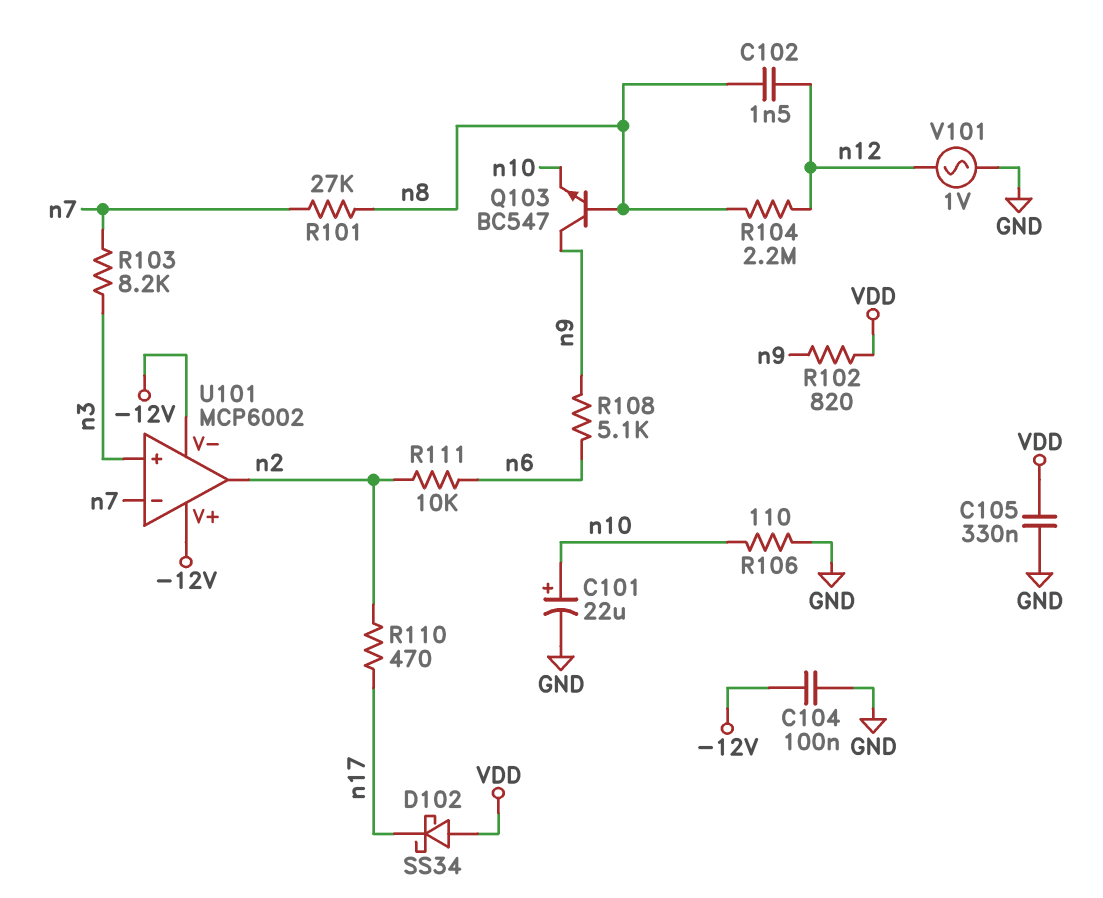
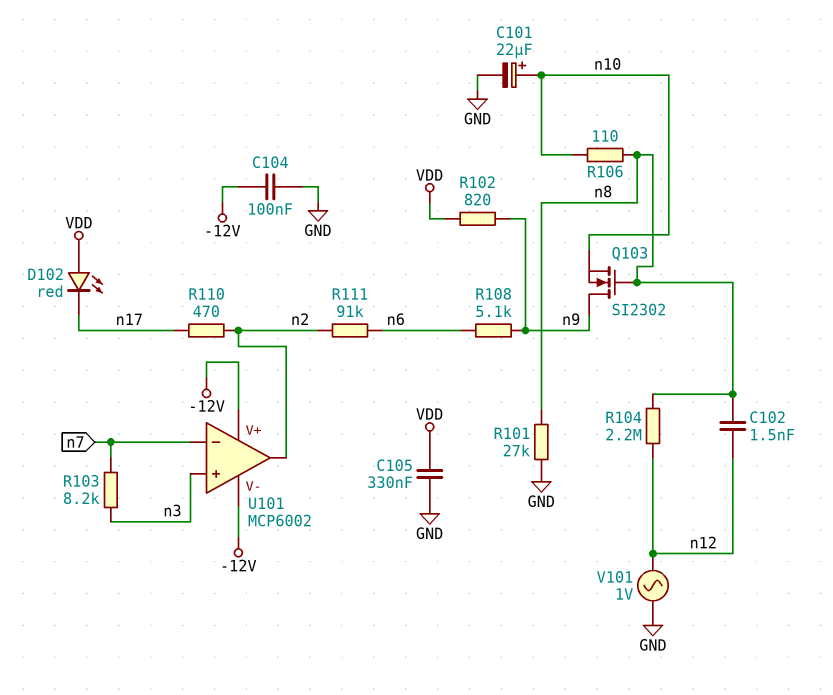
D102: schottky SS34 (A VDD, K n17) -> LED red (A VDD, K n17)
Q103: NPN BC547 (B n8, C n9, E n10) -> NMOS SI2302 (G n8, D n9, S n10)
R101: 27k (n7, n8) -> 27k (GND, n8)
R106: 110 (GND, n10) -> 110 (n8, n10)
R111: 10k (n2, n6) -> 91k (n2, n6)

